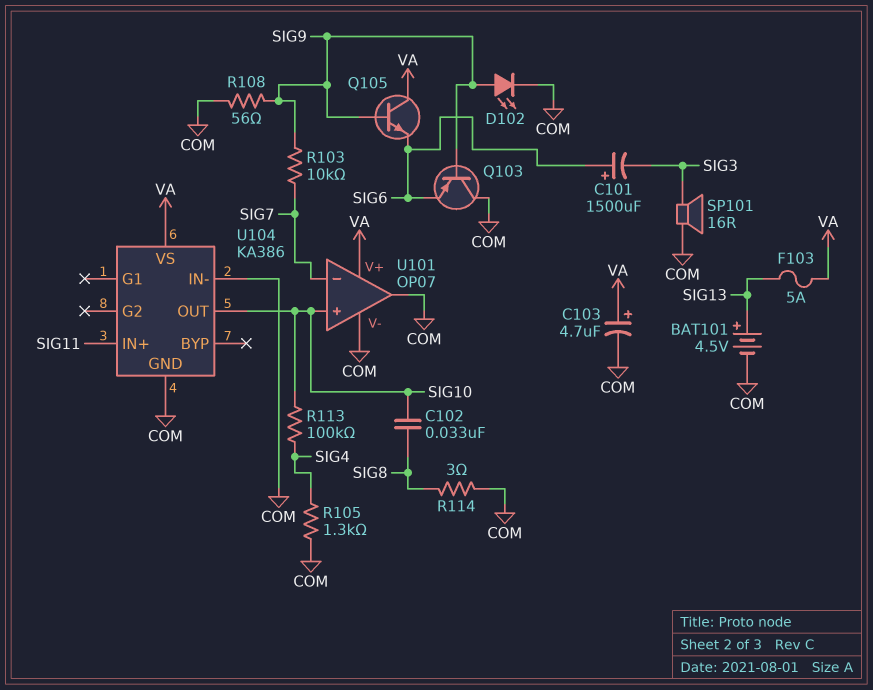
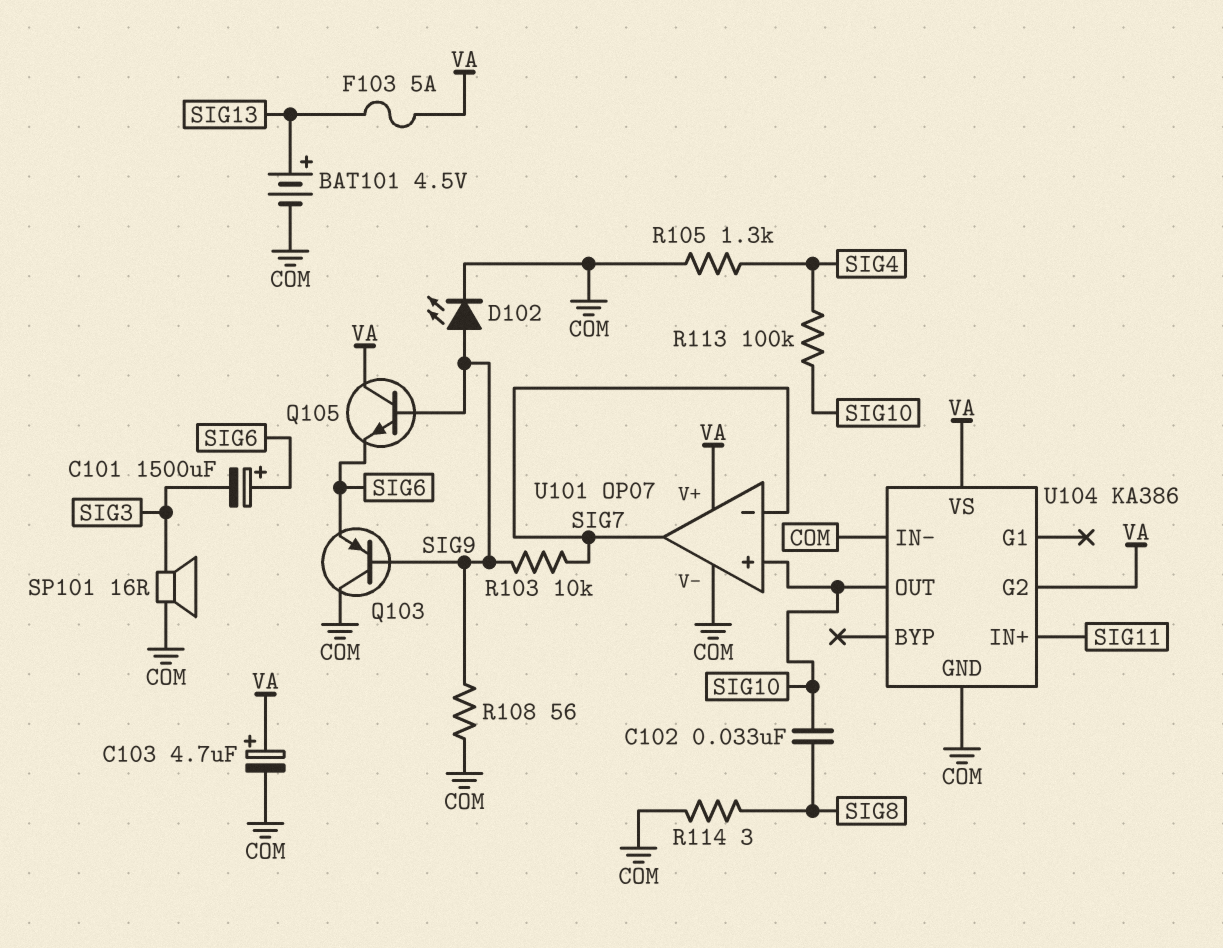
U101 pin out: COM -> SIG7
U104 pin G2: none -> VA

